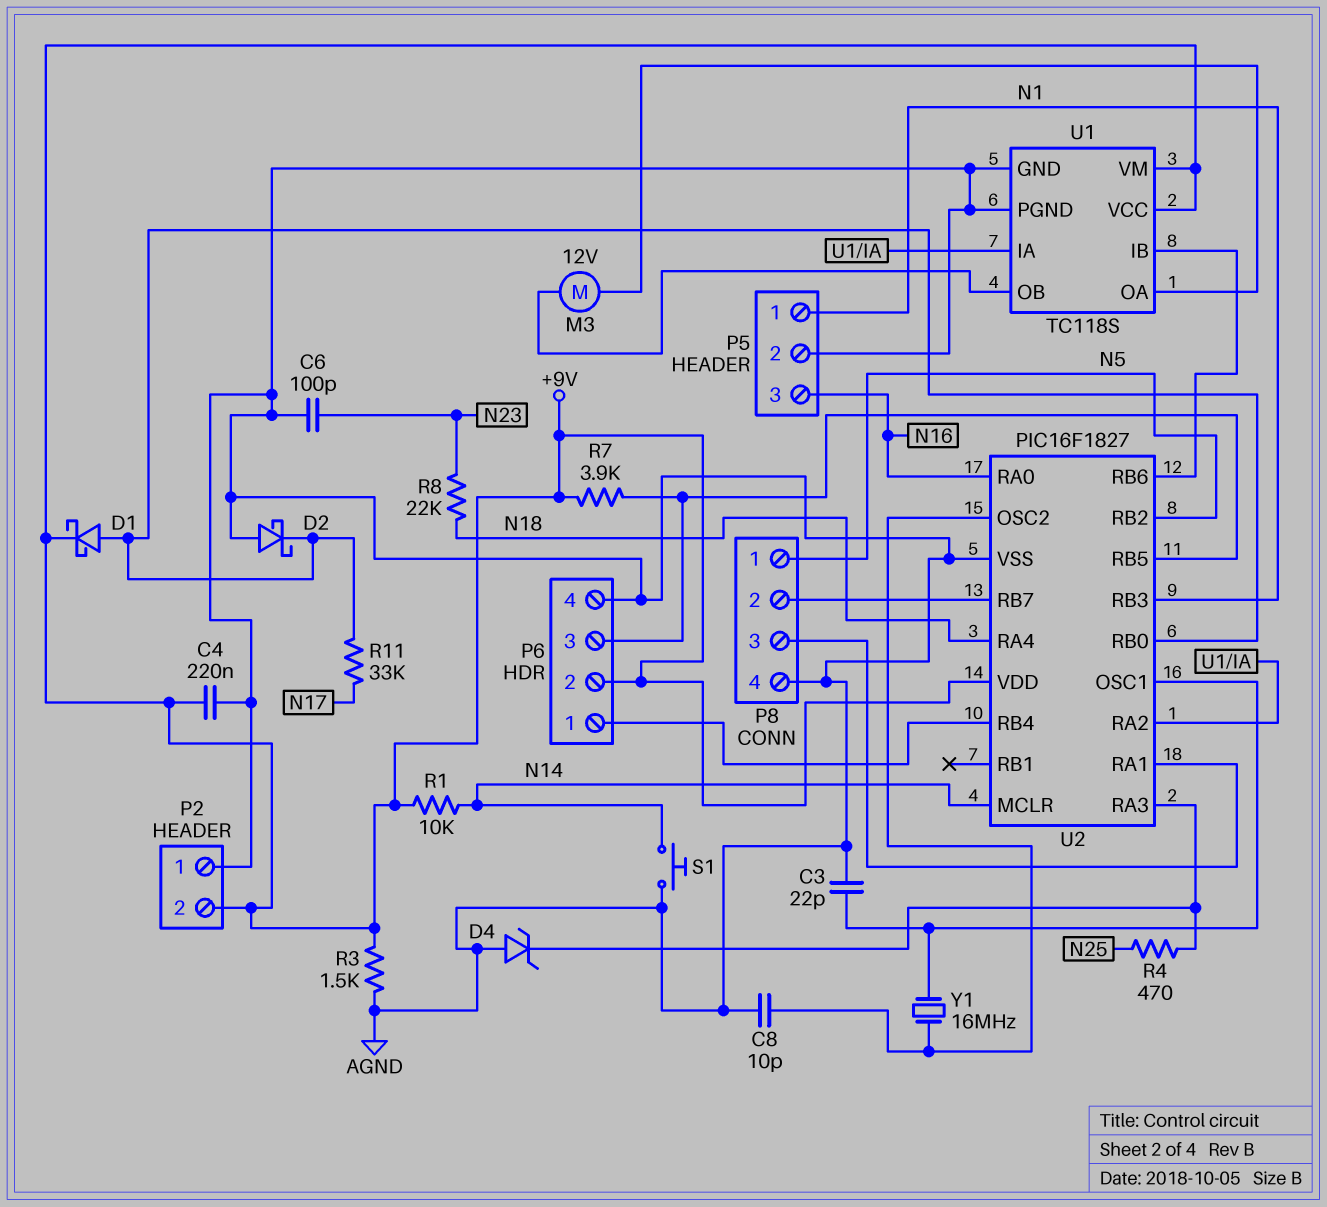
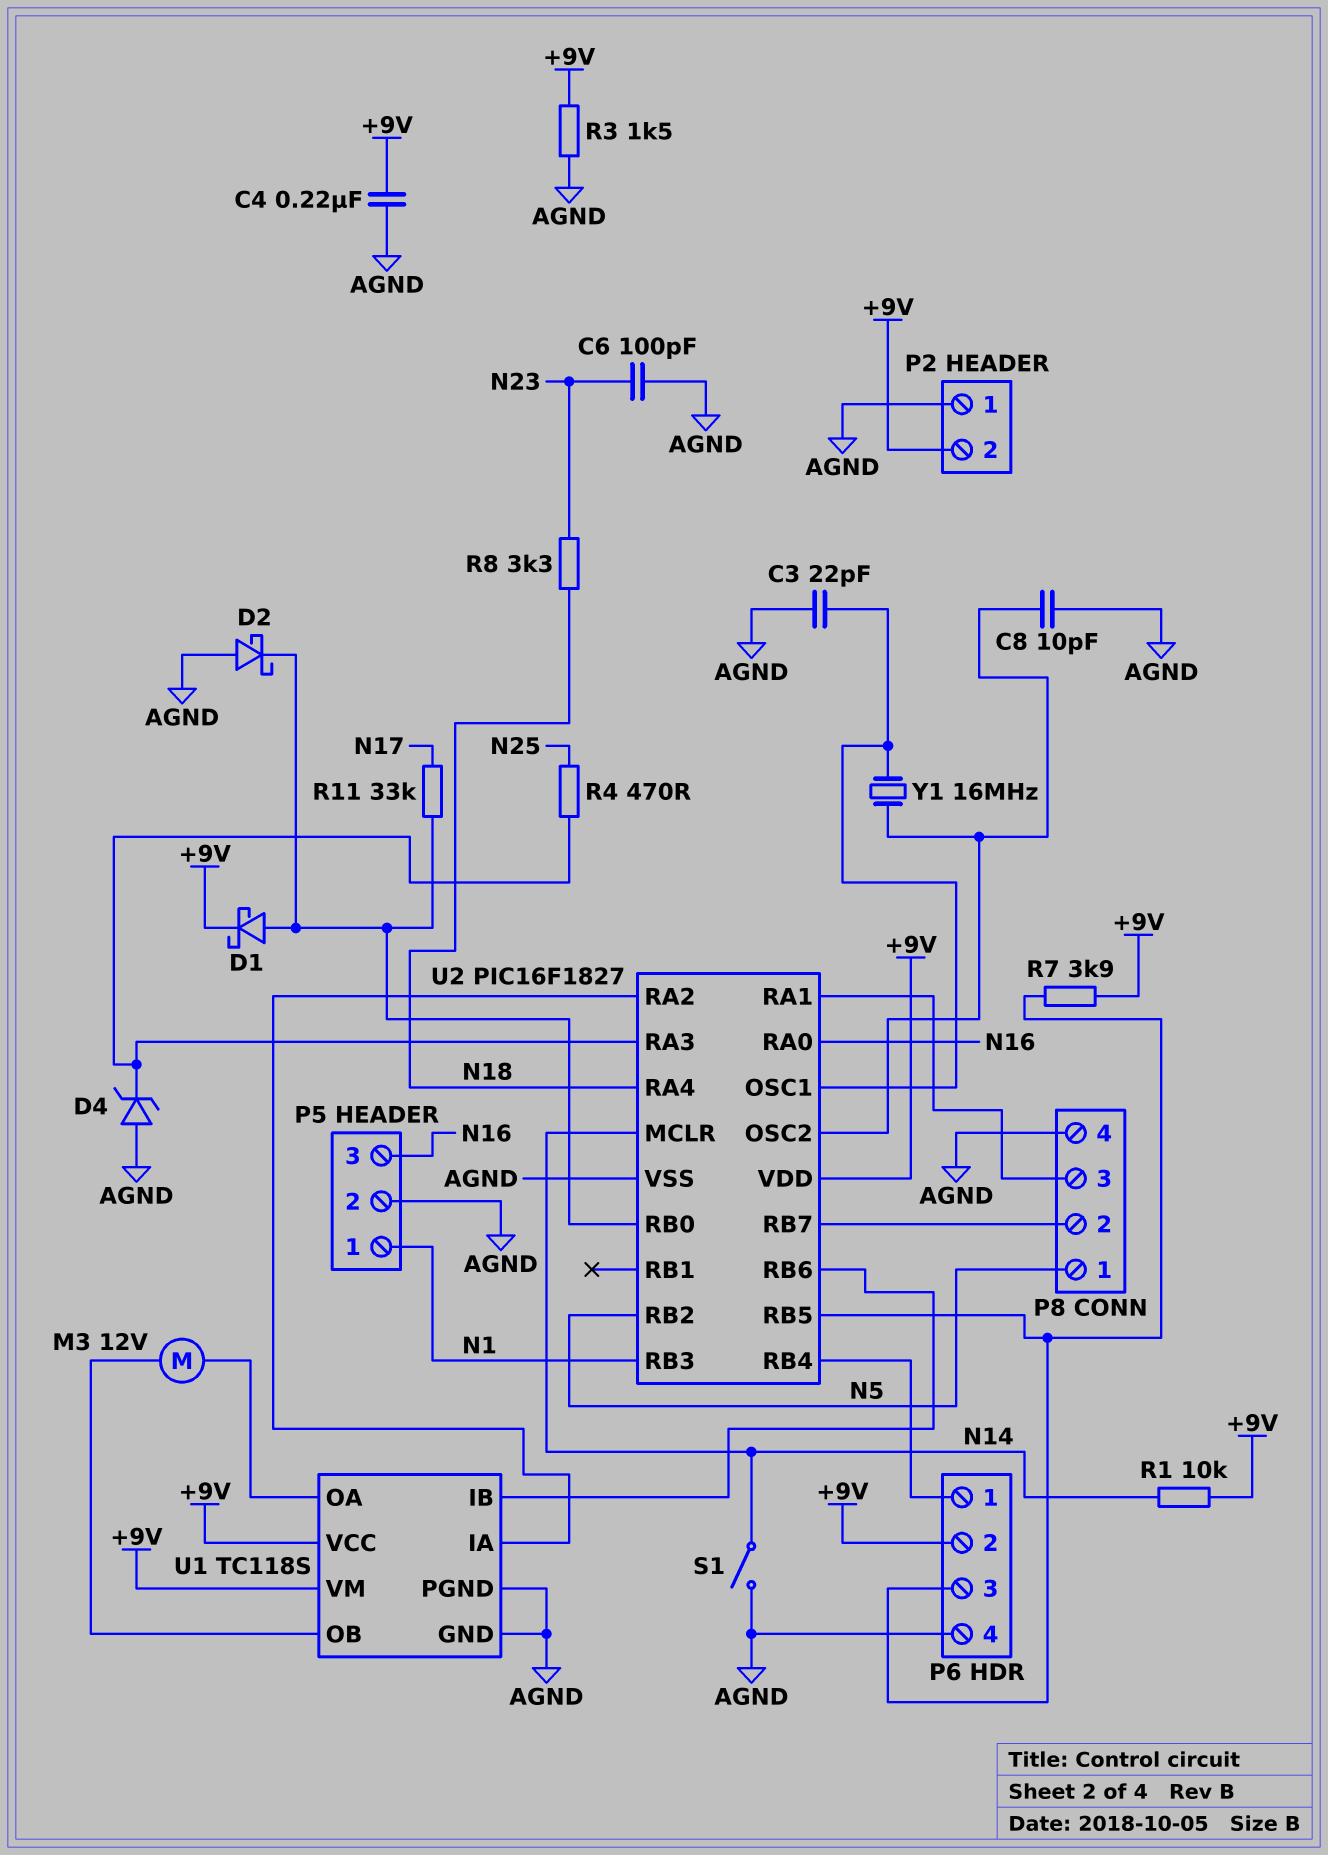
R8: 22k (N18, N23) -> 3.3k (N18, N23)
S1: button (AGND, N14) -> switch (AGND, N14)

